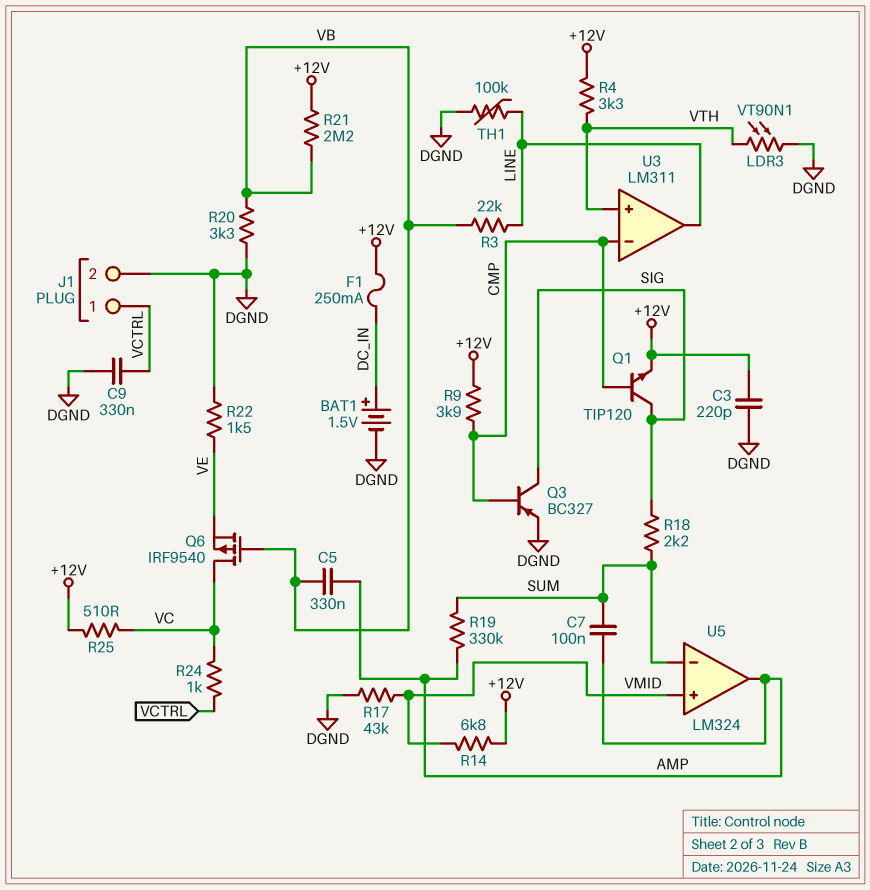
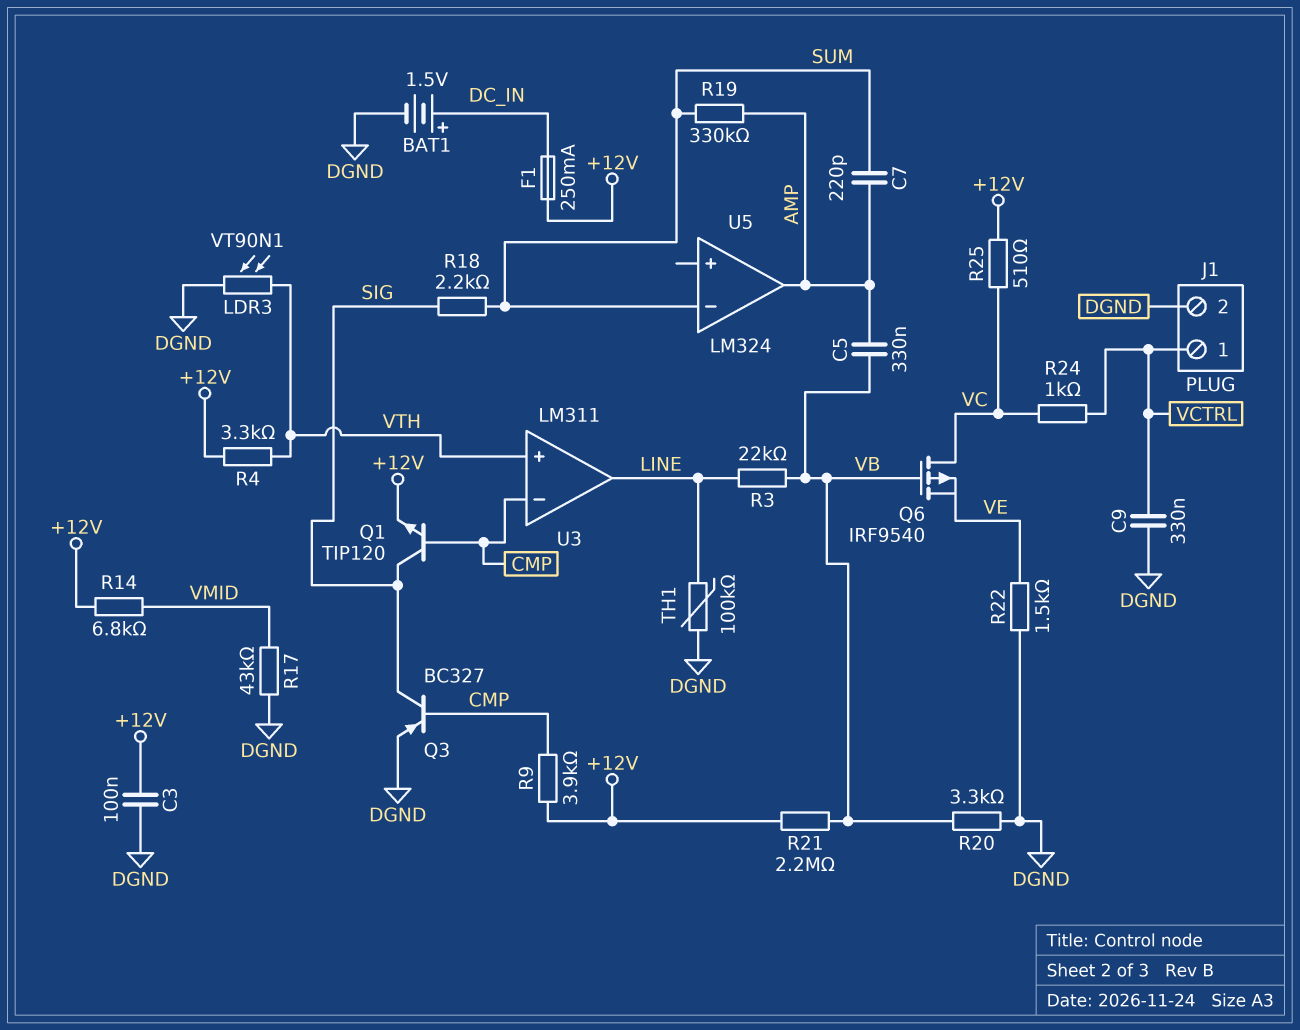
C3: 220pF (+12V, DGND) -> 100nF (+12V, DGND)
C7: 100nF (AMP, SUM) -> 220pF (AMP, SUM)
U5 pin in+: VMID -> none

